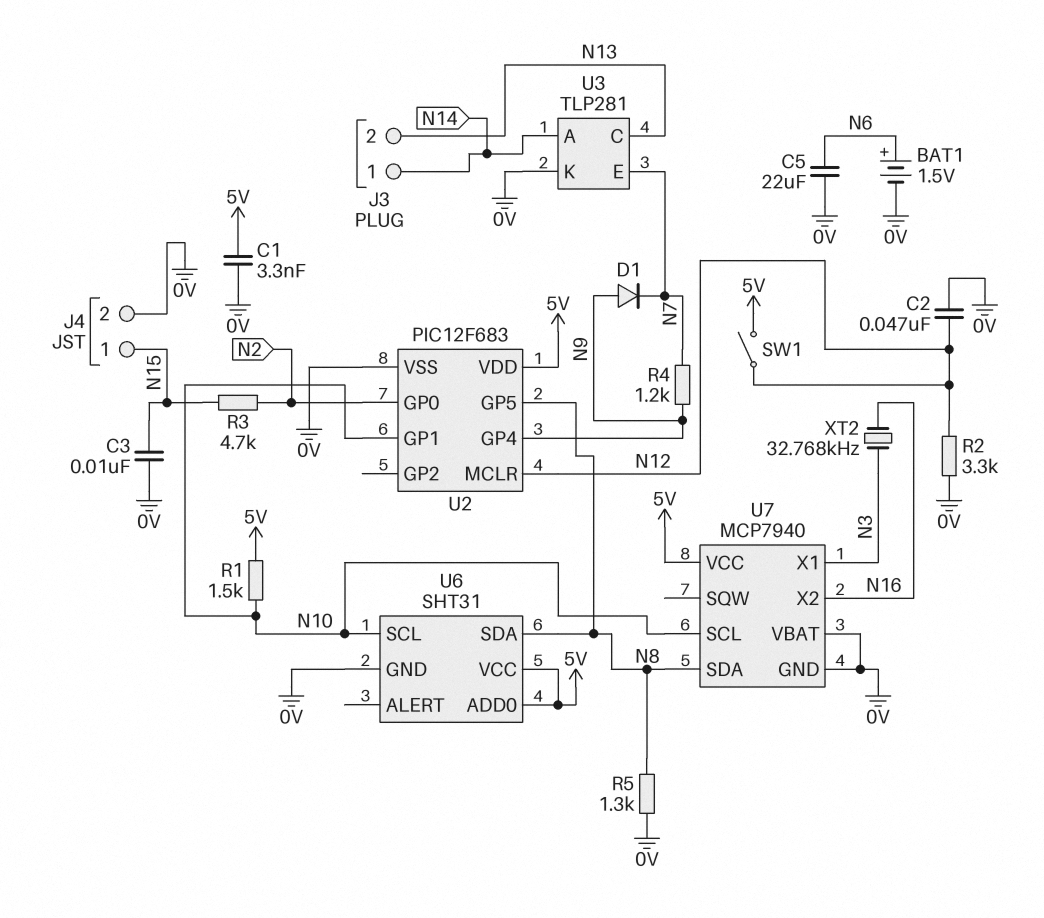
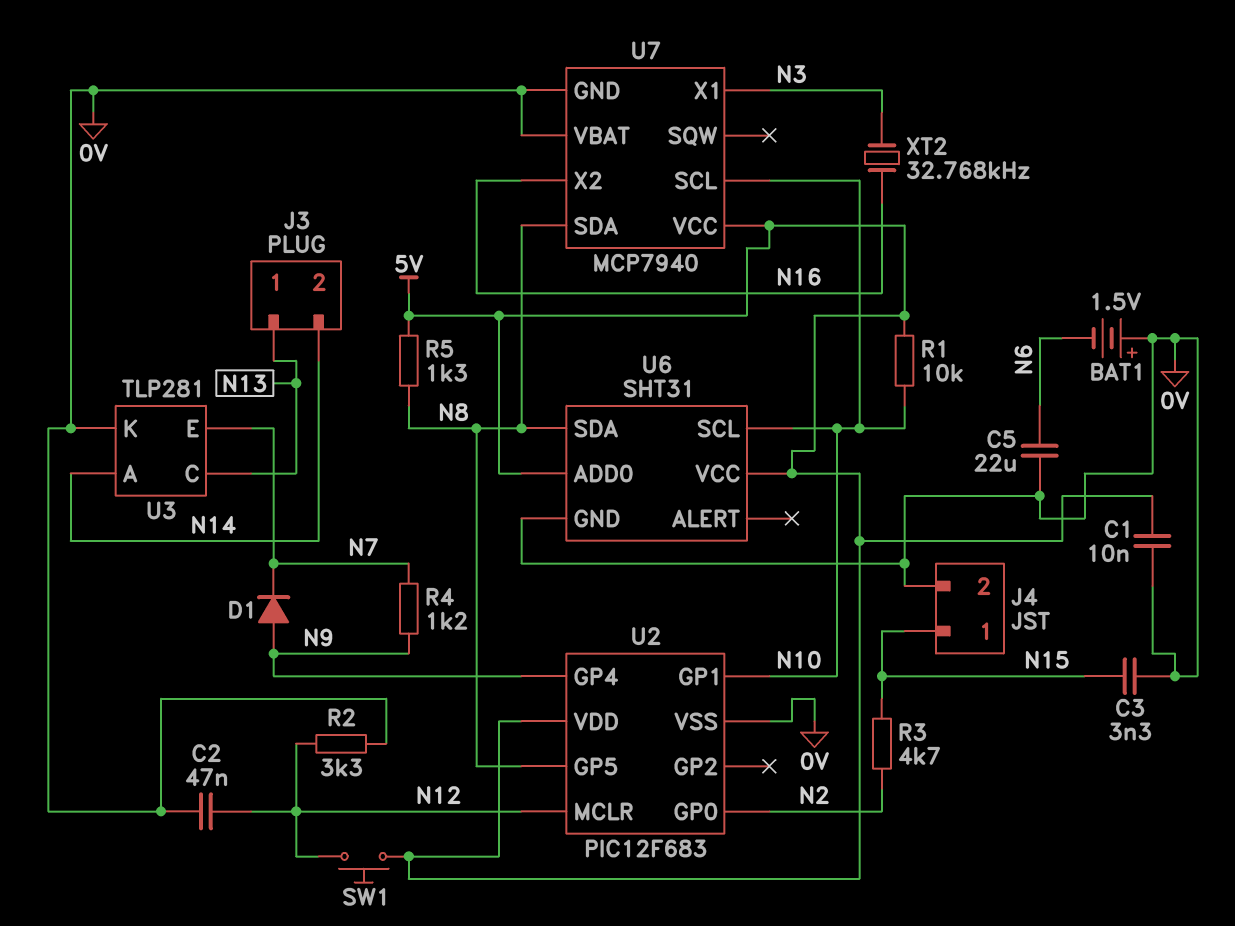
BAT1: 1.5V (plus N6, minus 0V) -> 1.5V (plus 0V, minus N6)
C1: 3.3nF (0V, 5V) -> 10nF (0V, 5V)
C3: 10nF (0V, N15) -> 3.3nF (0V, N15)
J3 pin 1: N14 -> N13
J3 pin 2: N13 -> N14
R1: 1.5k (5V, N10) -> 10k (5V, N10)
R5: 1.3k (0V, N8) -> 1.3k (5V, N8)
SW1: switch (5V, N12) -> button (5V, N12)

